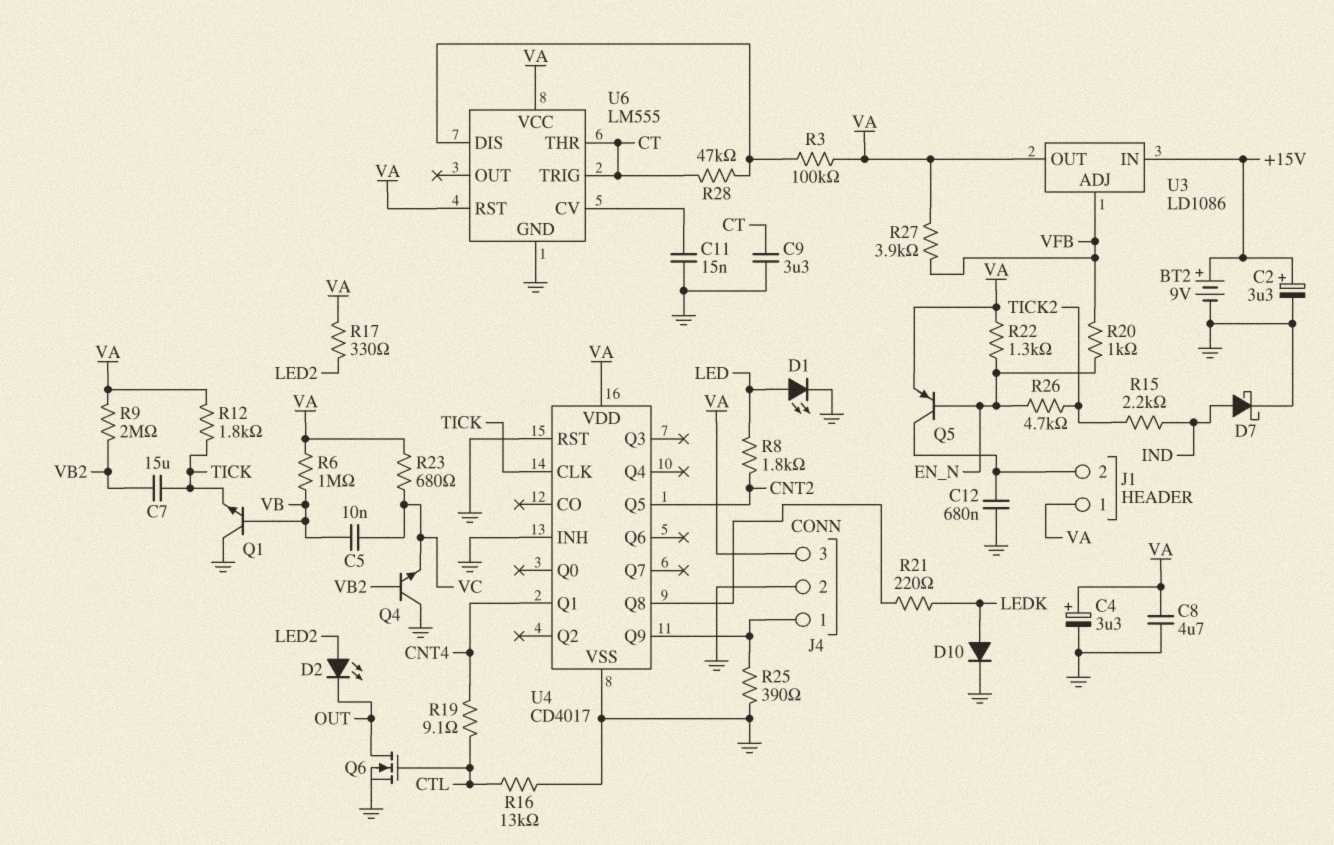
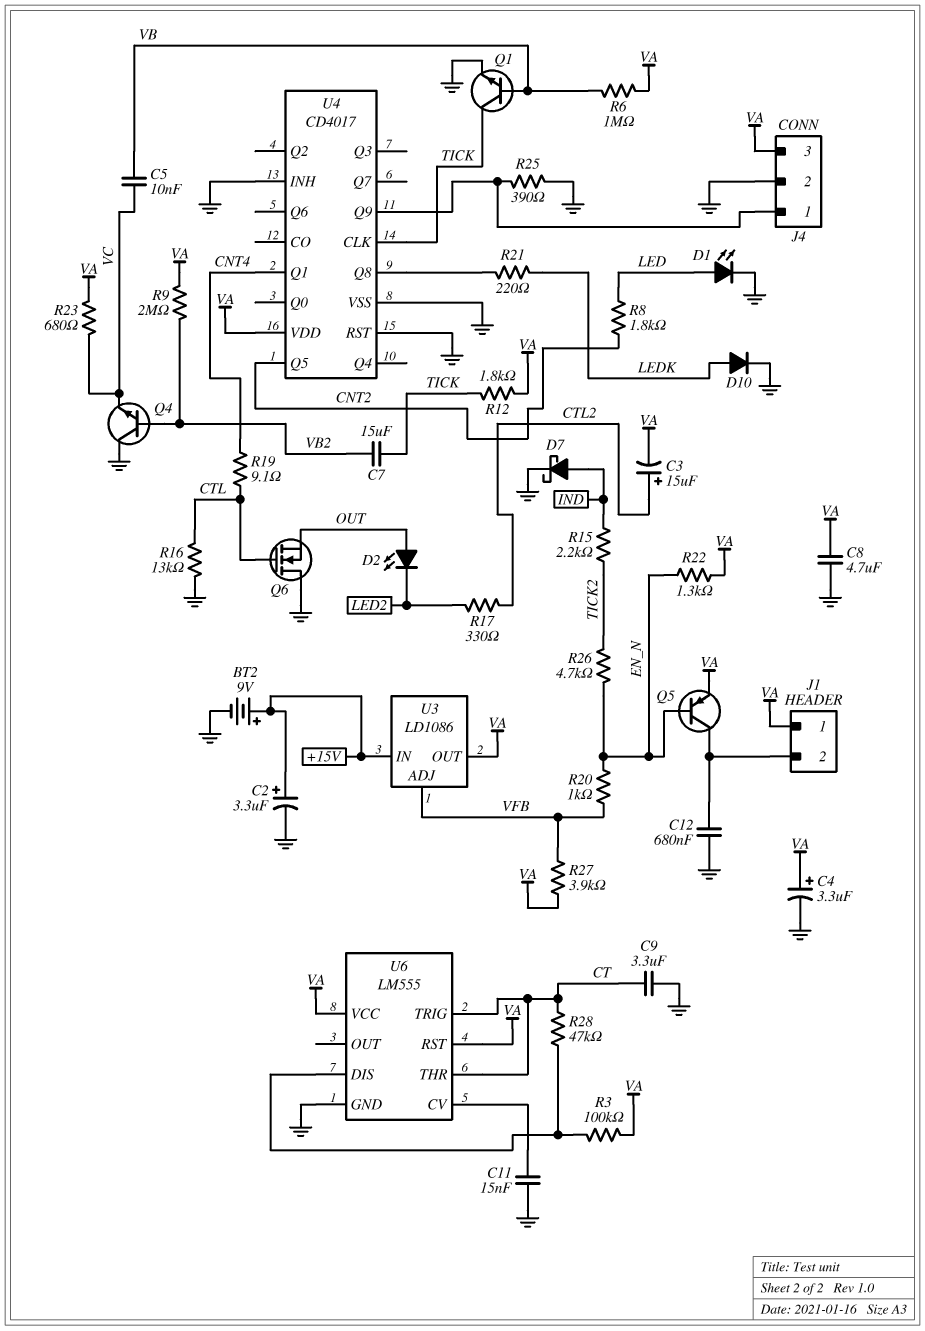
C3: none -> 15uF (plus CTL2, minus VA)
D2: LED (A LED2, K OUT) -> LED (A OUT, K LED2)
Q1: NPN (B VB, C GND, E TICK) -> NPN (B VB, C TICK, E GND)
Q6: NMOS (G CTL, D OUT, S GND) -> NMOS (G CTL, D GND, S OUT)
R17: 330 (LED2, VA) -> 330 (CTL2, LED2)

